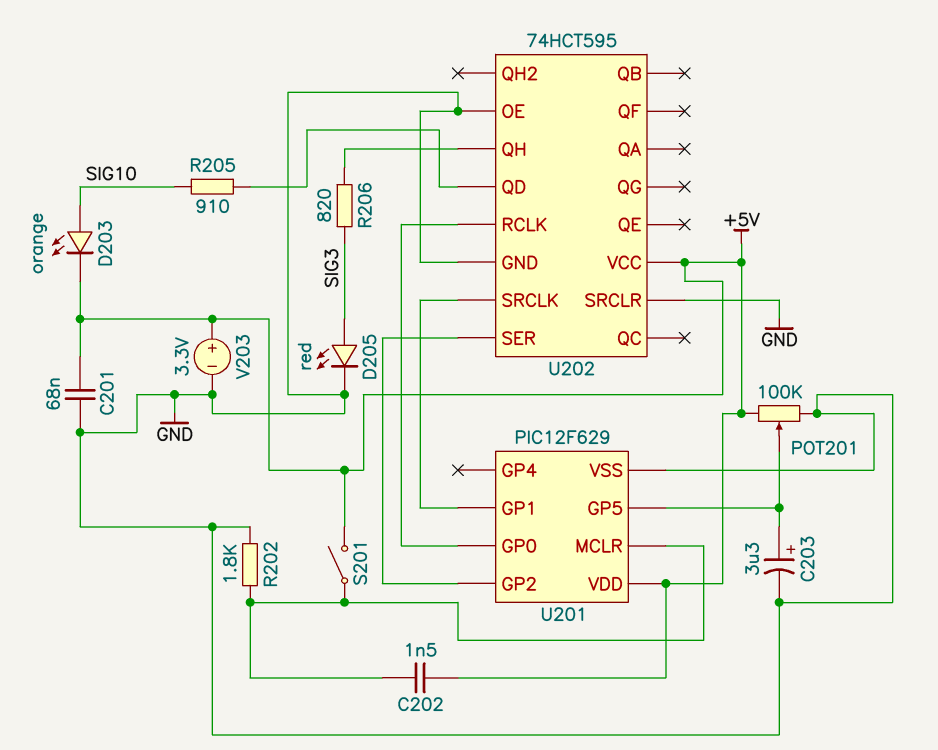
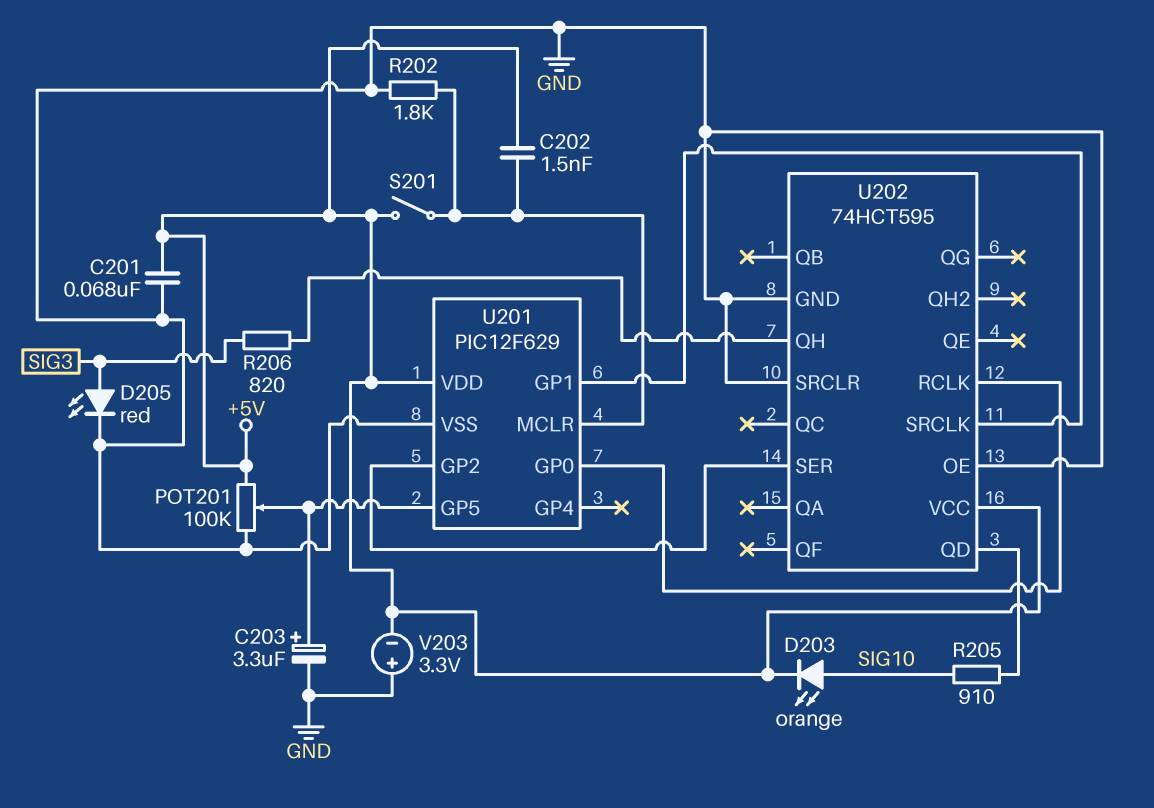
V203: 3.3V (plus +5V, minus GND) -> 3.3V (plus GND, minus +5V)

